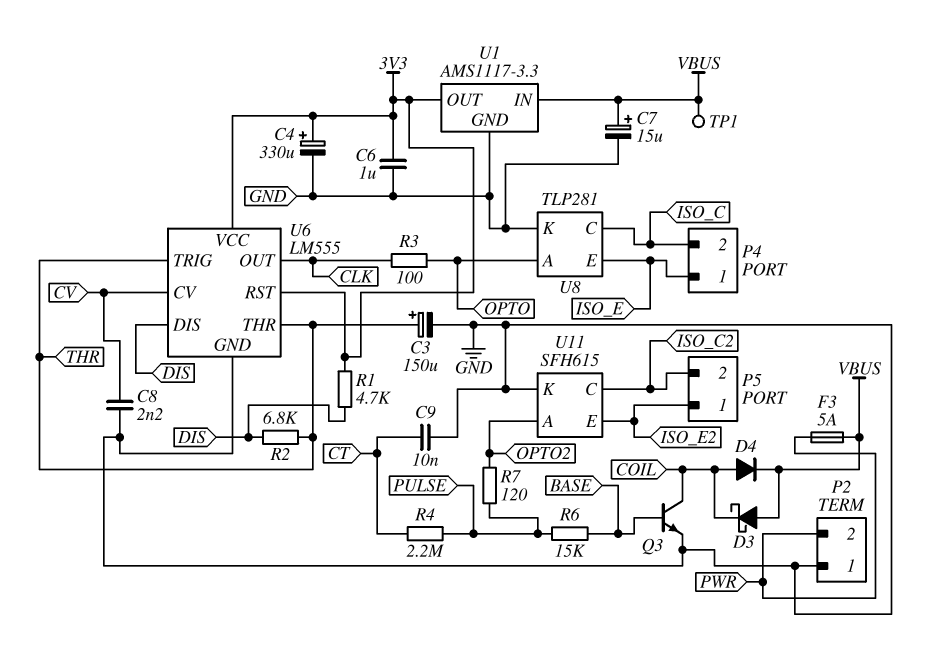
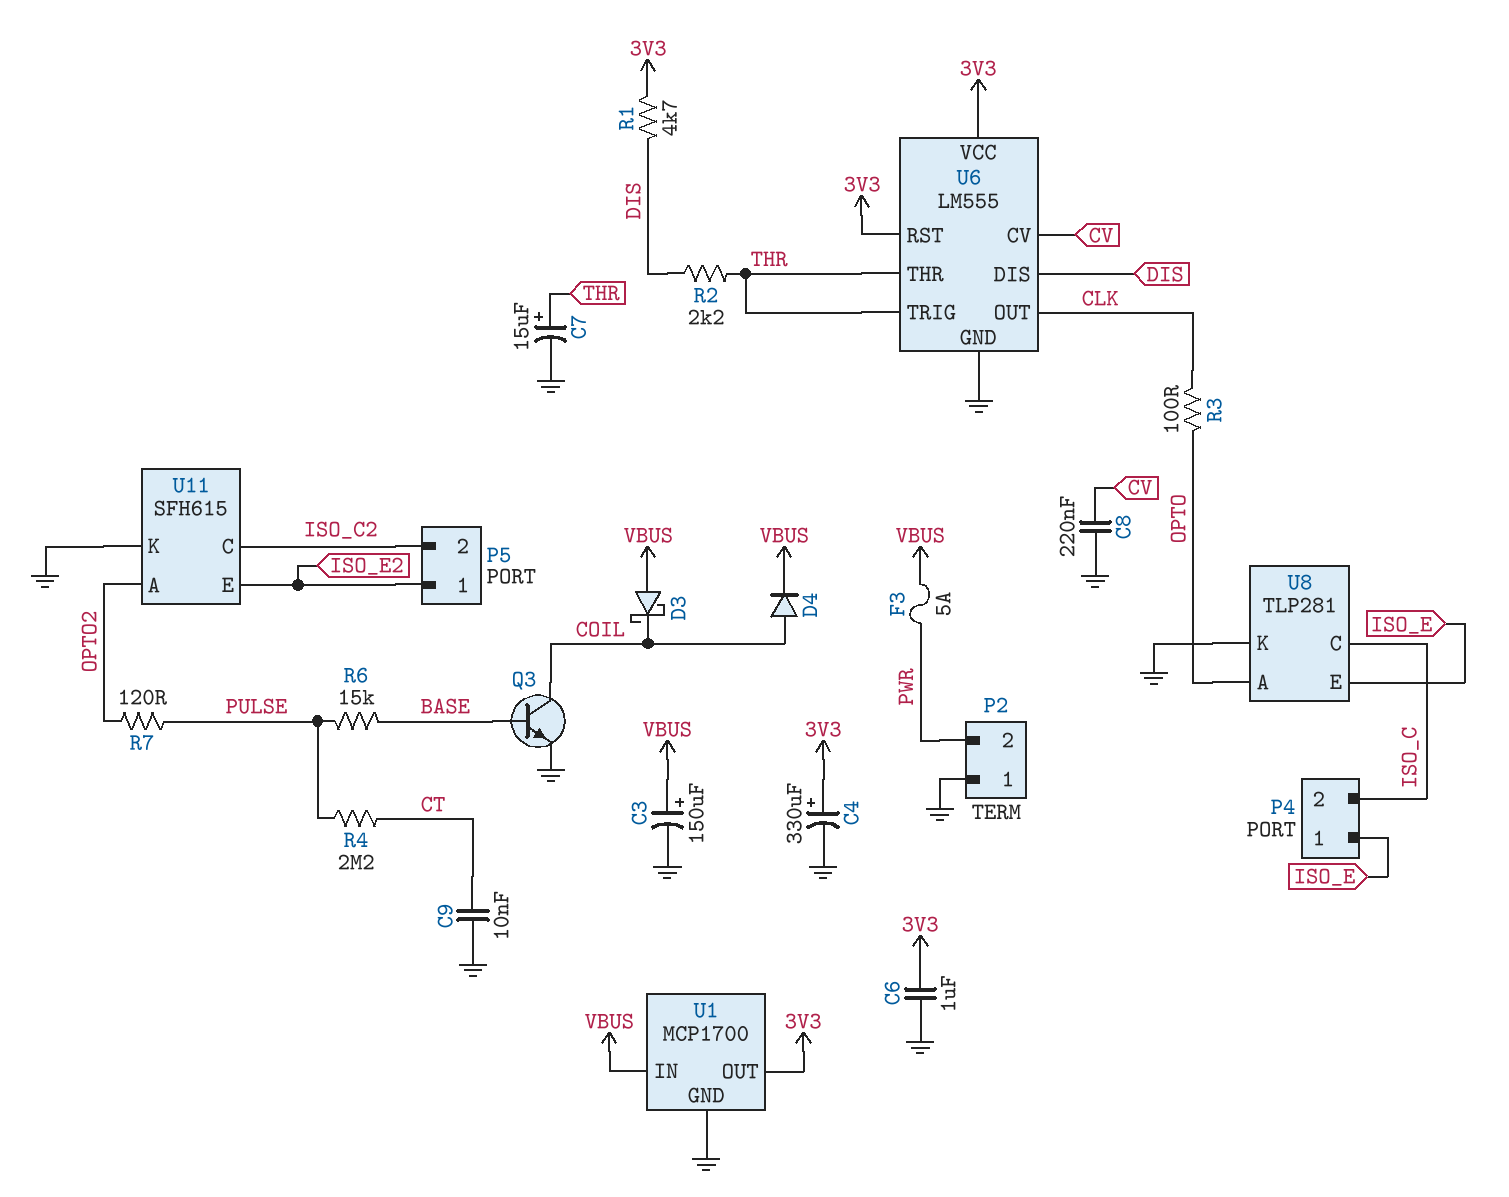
C3: 150uF (plus THR, minus GND) -> 150uF (plus VBUS, minus GND)
C7: 15uF (plus VBUS, minus GND) -> 15uF (plus THR, minus GND)
C8: 2.2nF (CV, GND) -> 220nF (CV, GND)
R2: 6.8k (DIS, THR) -> 2.2k (DIS, THR)
TP1: test point (VBUS) -> none
U1: AMS1117-3.3 -> MCP1700

